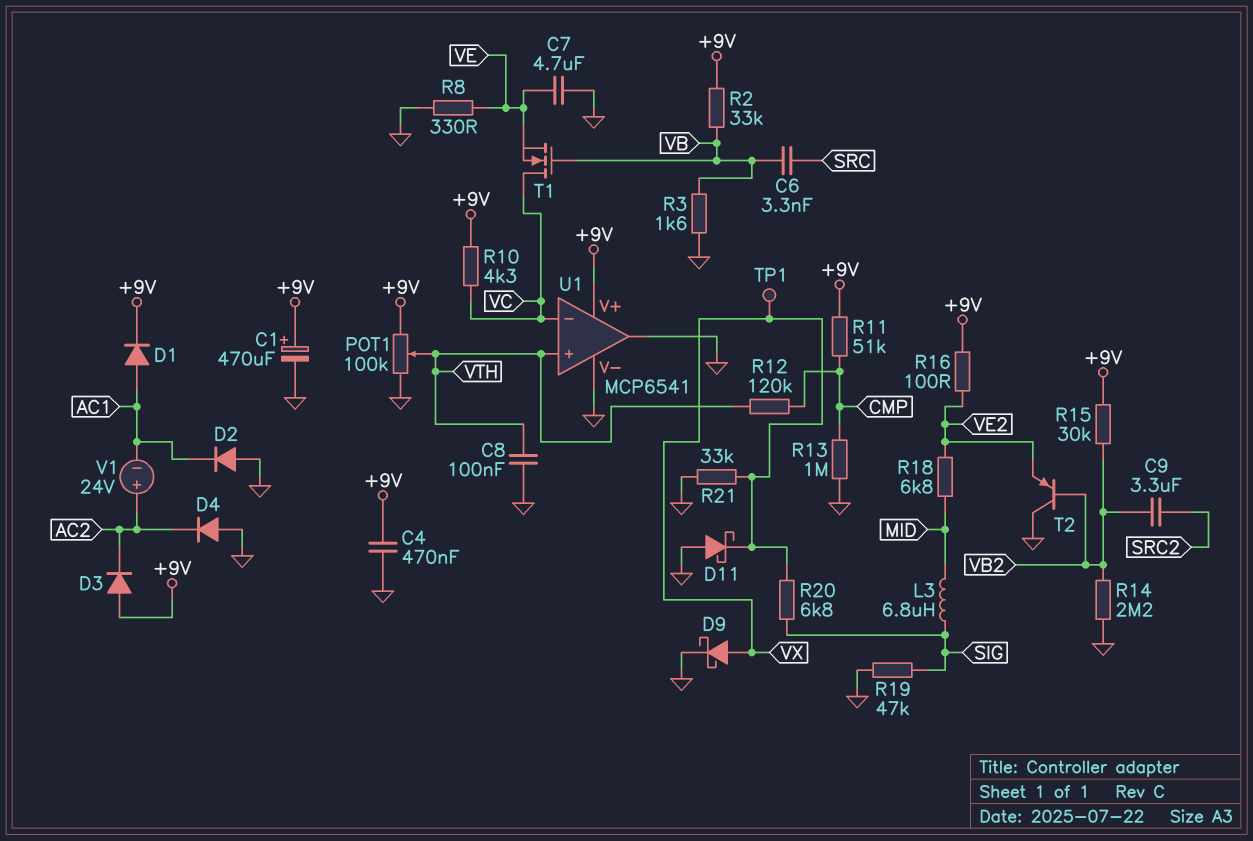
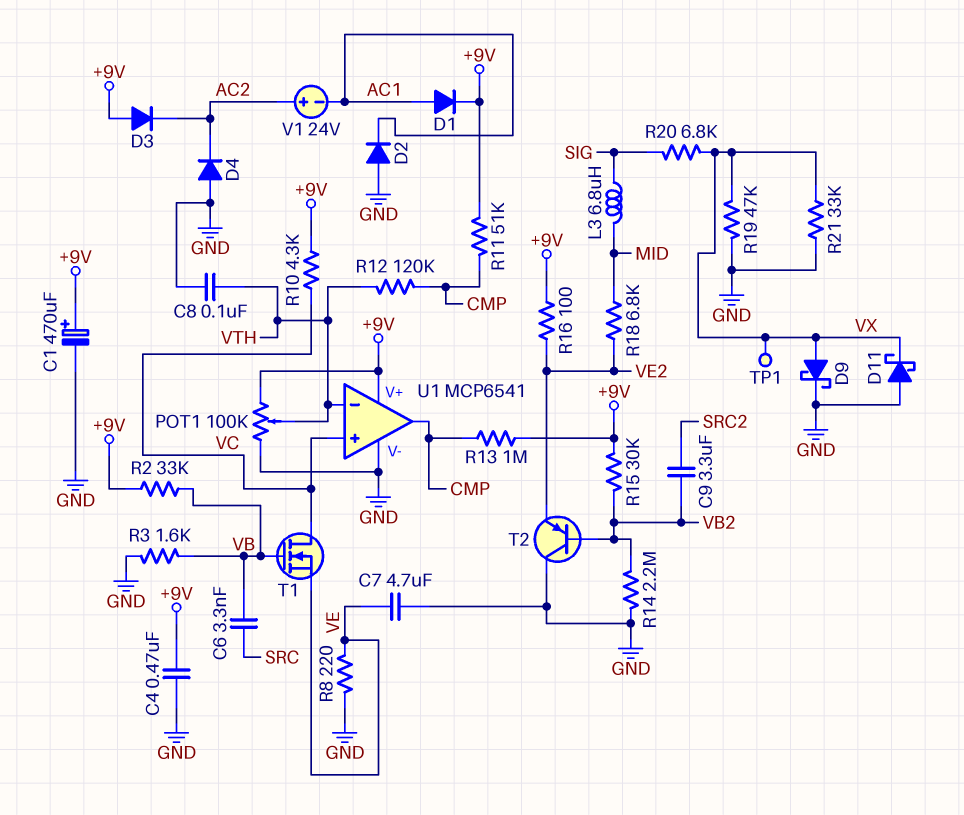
R8: 330 (GND, VE) -> 220 (GND, VE)
R13: 1M (CMP, GND) -> 1M (+9V, CMP)
R19: 47k (GND, SIG) -> 47k (GND, VX)
U1 pin in+: VTH -> VC
U1 pin in-: VC -> VTH
U1 pin out: GND -> CMP

